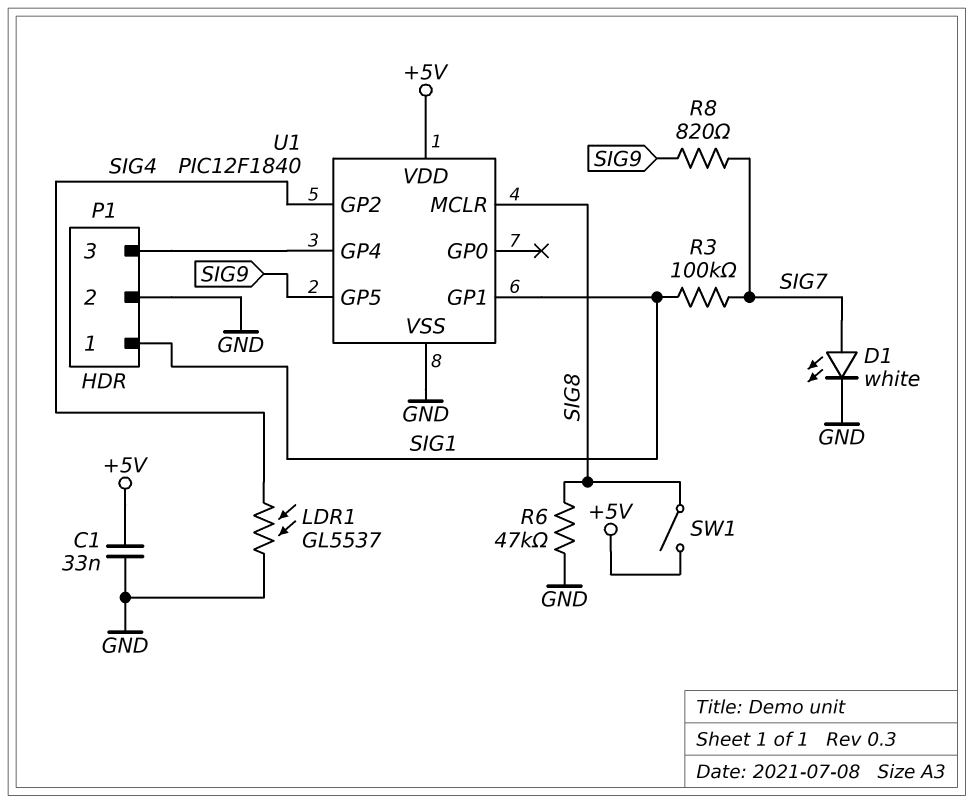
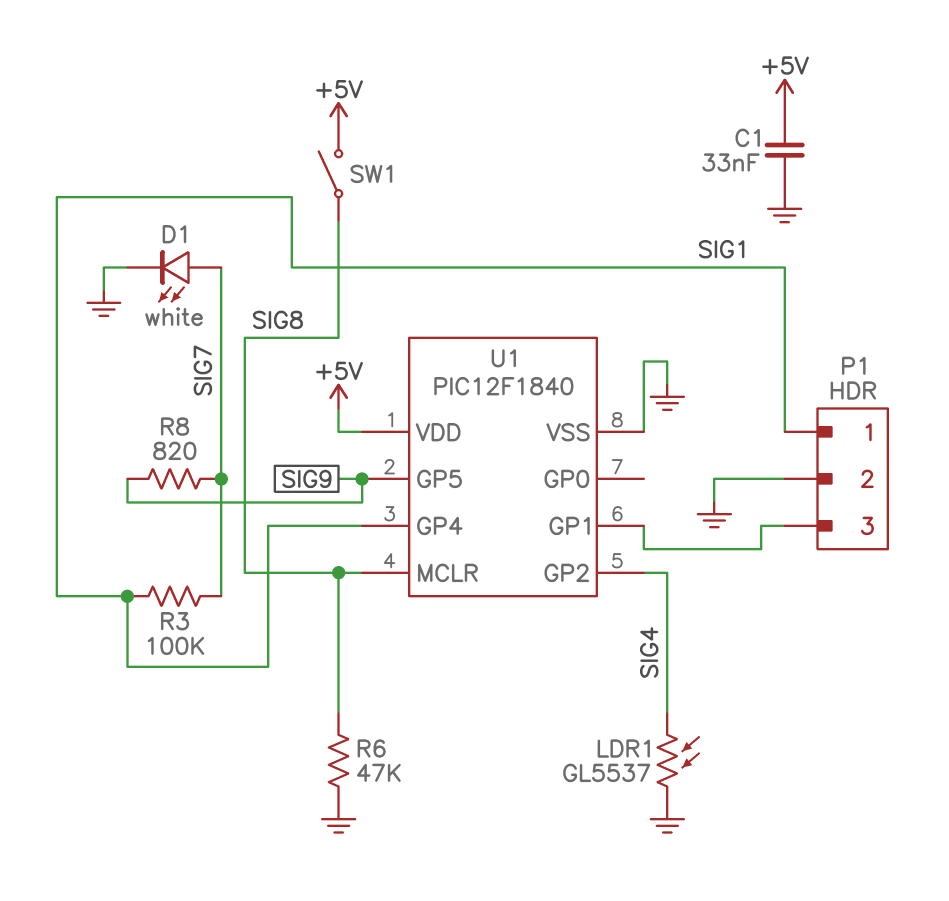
U1 pin GP1: SIG1 -> P1/3
U1 pin GP4: P1/3 -> SIG1

